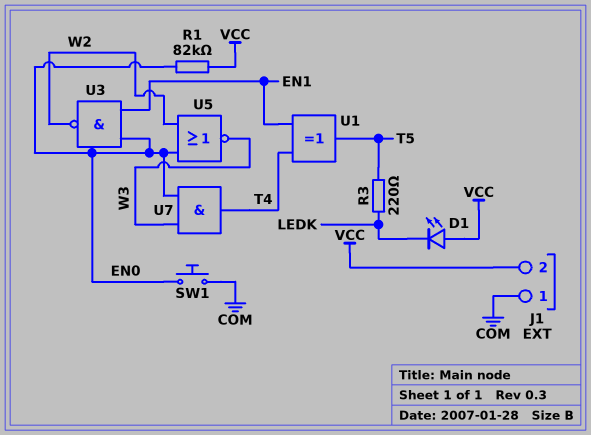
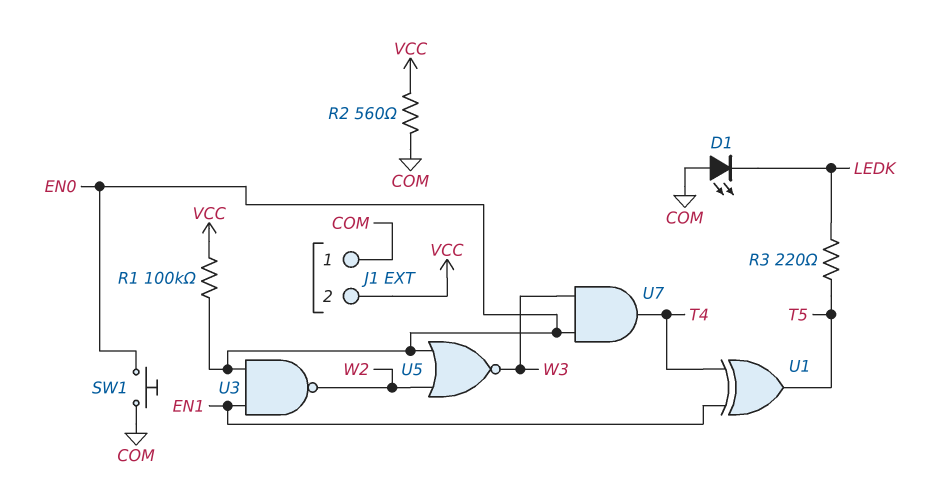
D1: LED (A VCC, K LEDK) -> LED (A COM, K LEDK)
R1: 82k (EN0, VCC) -> 100k (EN0, VCC)
R2: none -> 560 (COM, VCC)

